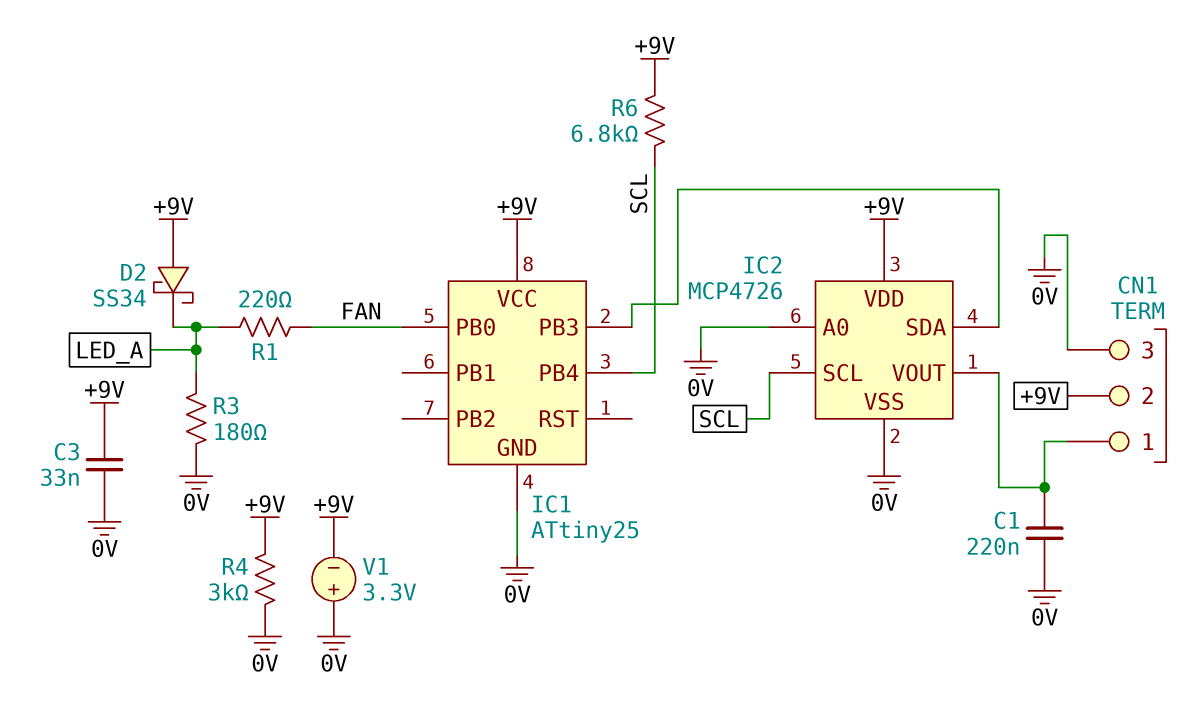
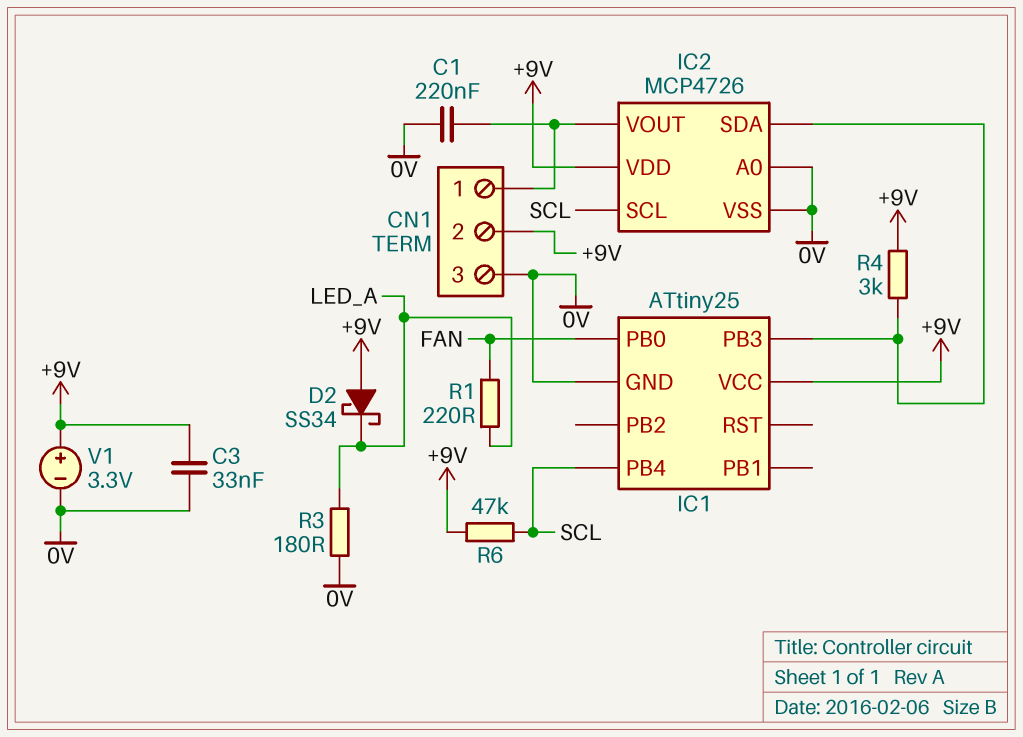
R4: 3k (+9V, 0V) -> 3k (+9V, IC1/PB3)
R6: 6.8k (+9V, SCL) -> 47k (+9V, SCL)
V1: 3.3V (plus 0V, minus +9V) -> 3.3V (plus +9V, minus 0V)

